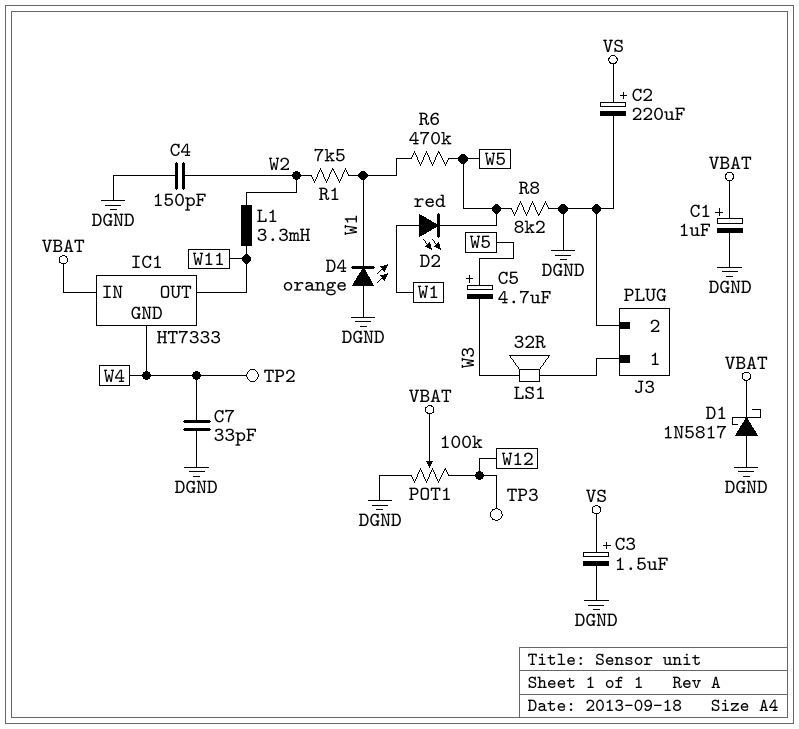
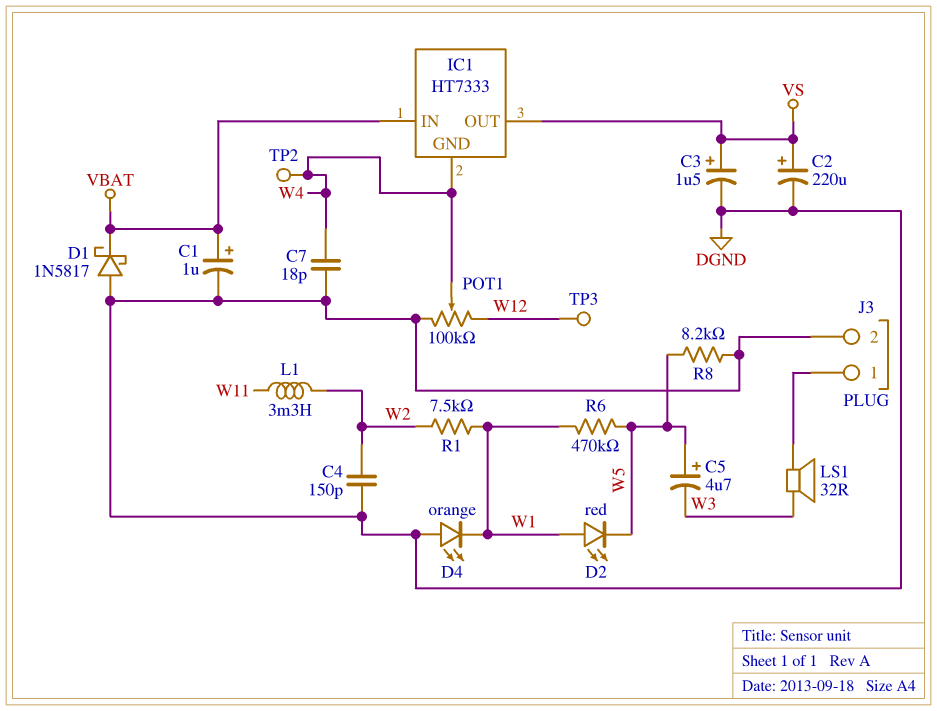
C7: 33pF (DGND, W4) -> 18pF (DGND, W4)
IC1 pin OUT: W11 -> VS
POT1: 100k (DGND, W12, wiper VBAT) -> 100k (DGND, W12, wiper W4)

